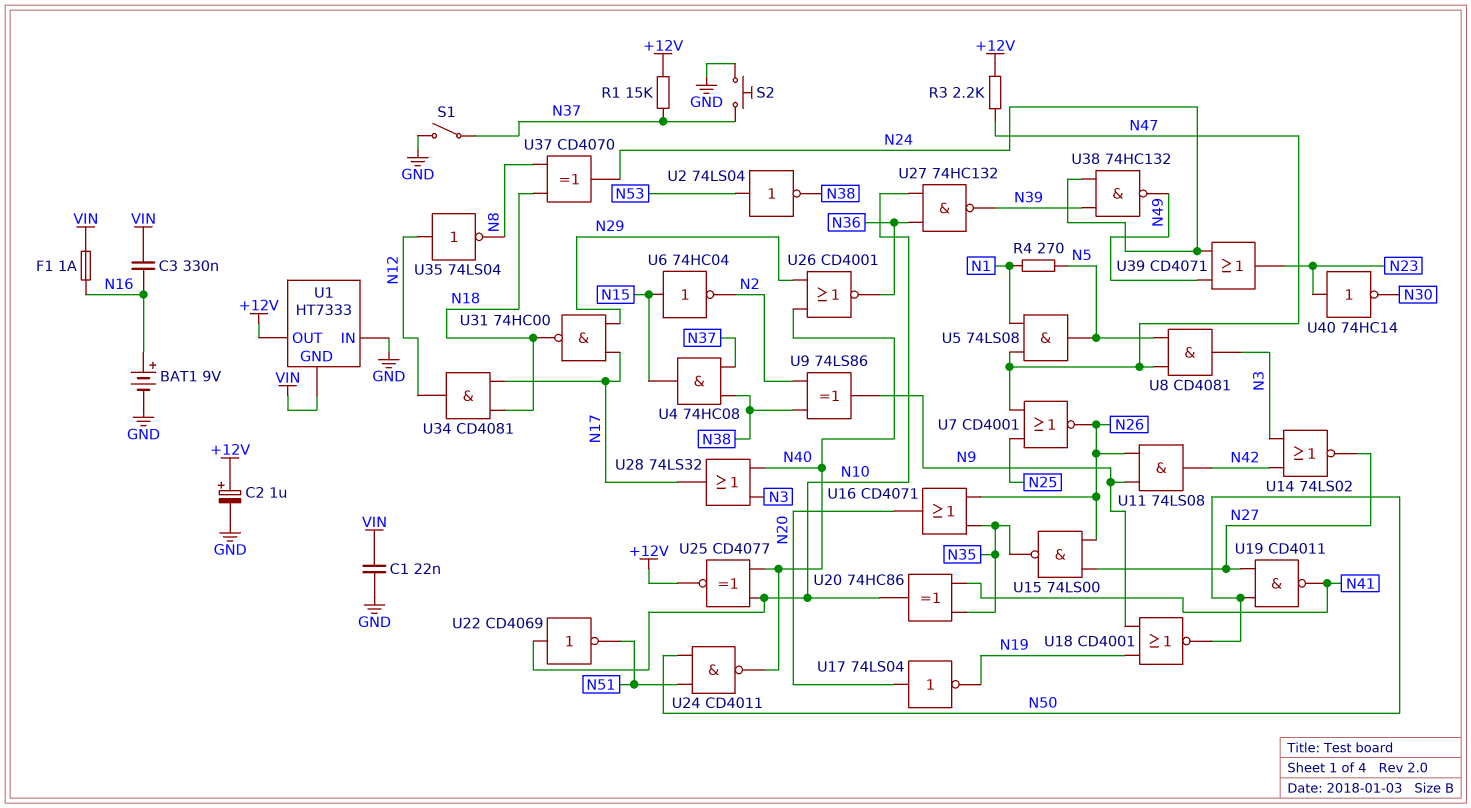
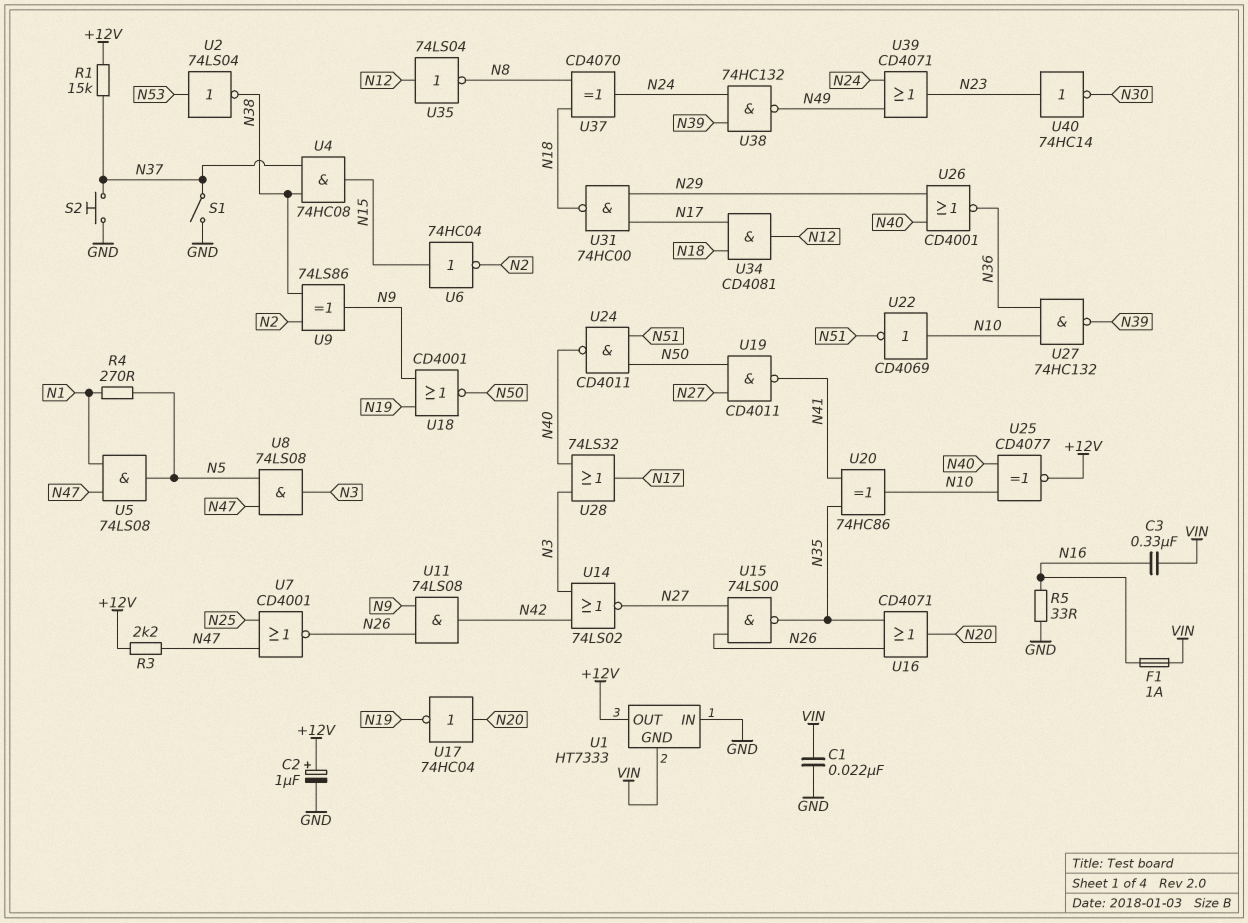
BAT1: 9V (plus N16, minus GND) -> none
R5: none -> 33 (GND, N16)
U8: AND CD4081 (in N5, in N47, out N3) -> AND 74LS08 (in N5, in N47, out N3)
U17: NOT 74LS04 (in N20, out N19) -> NOT 74HC04 (in N20, out N19)

